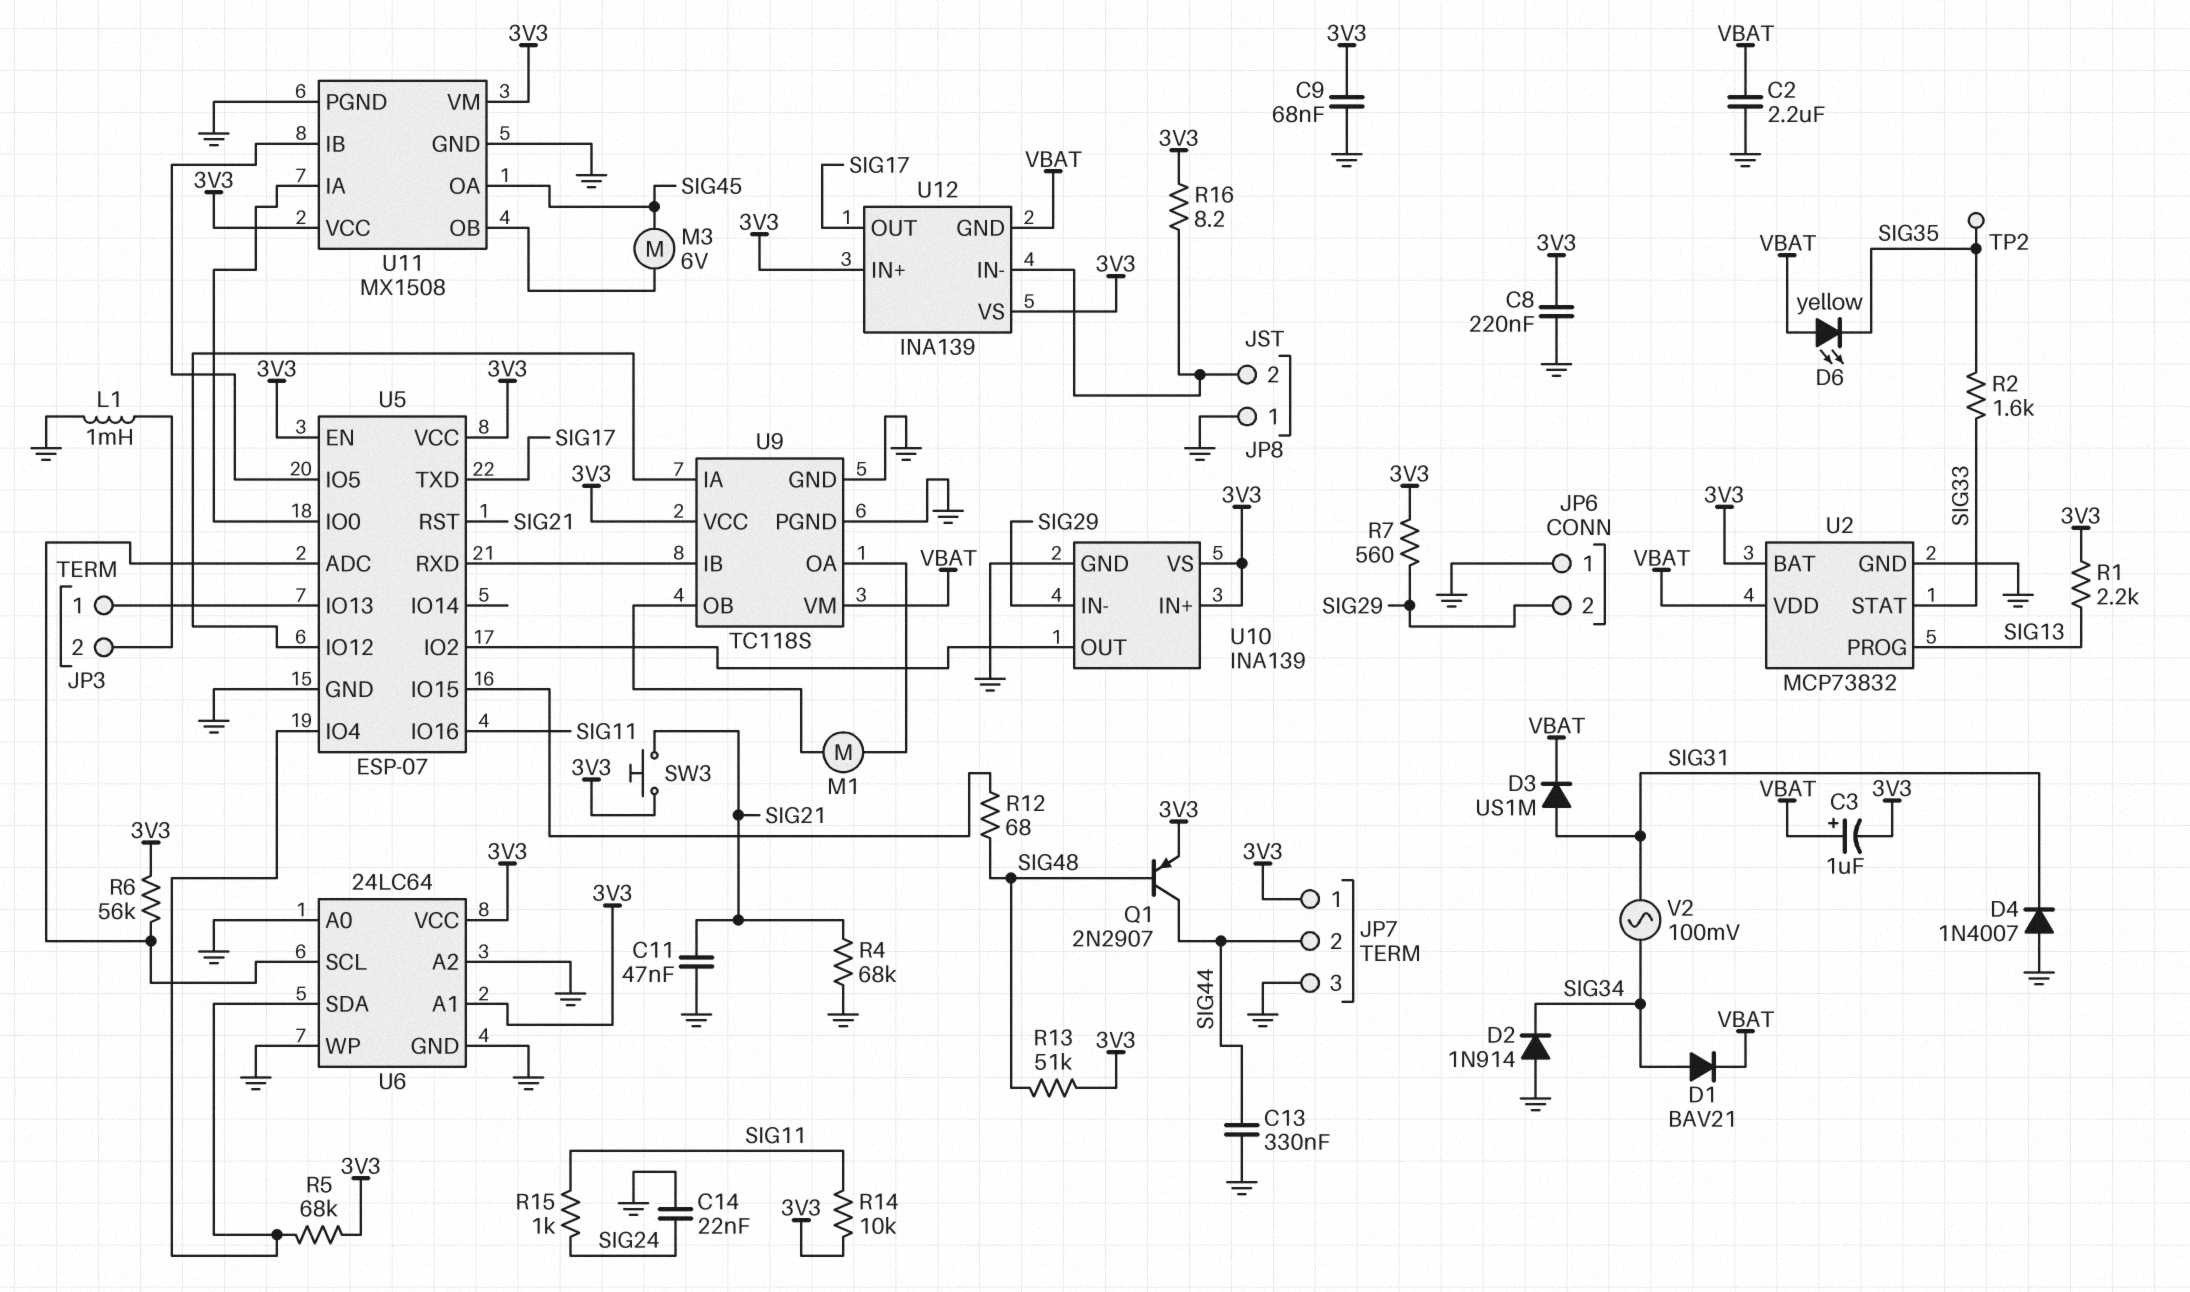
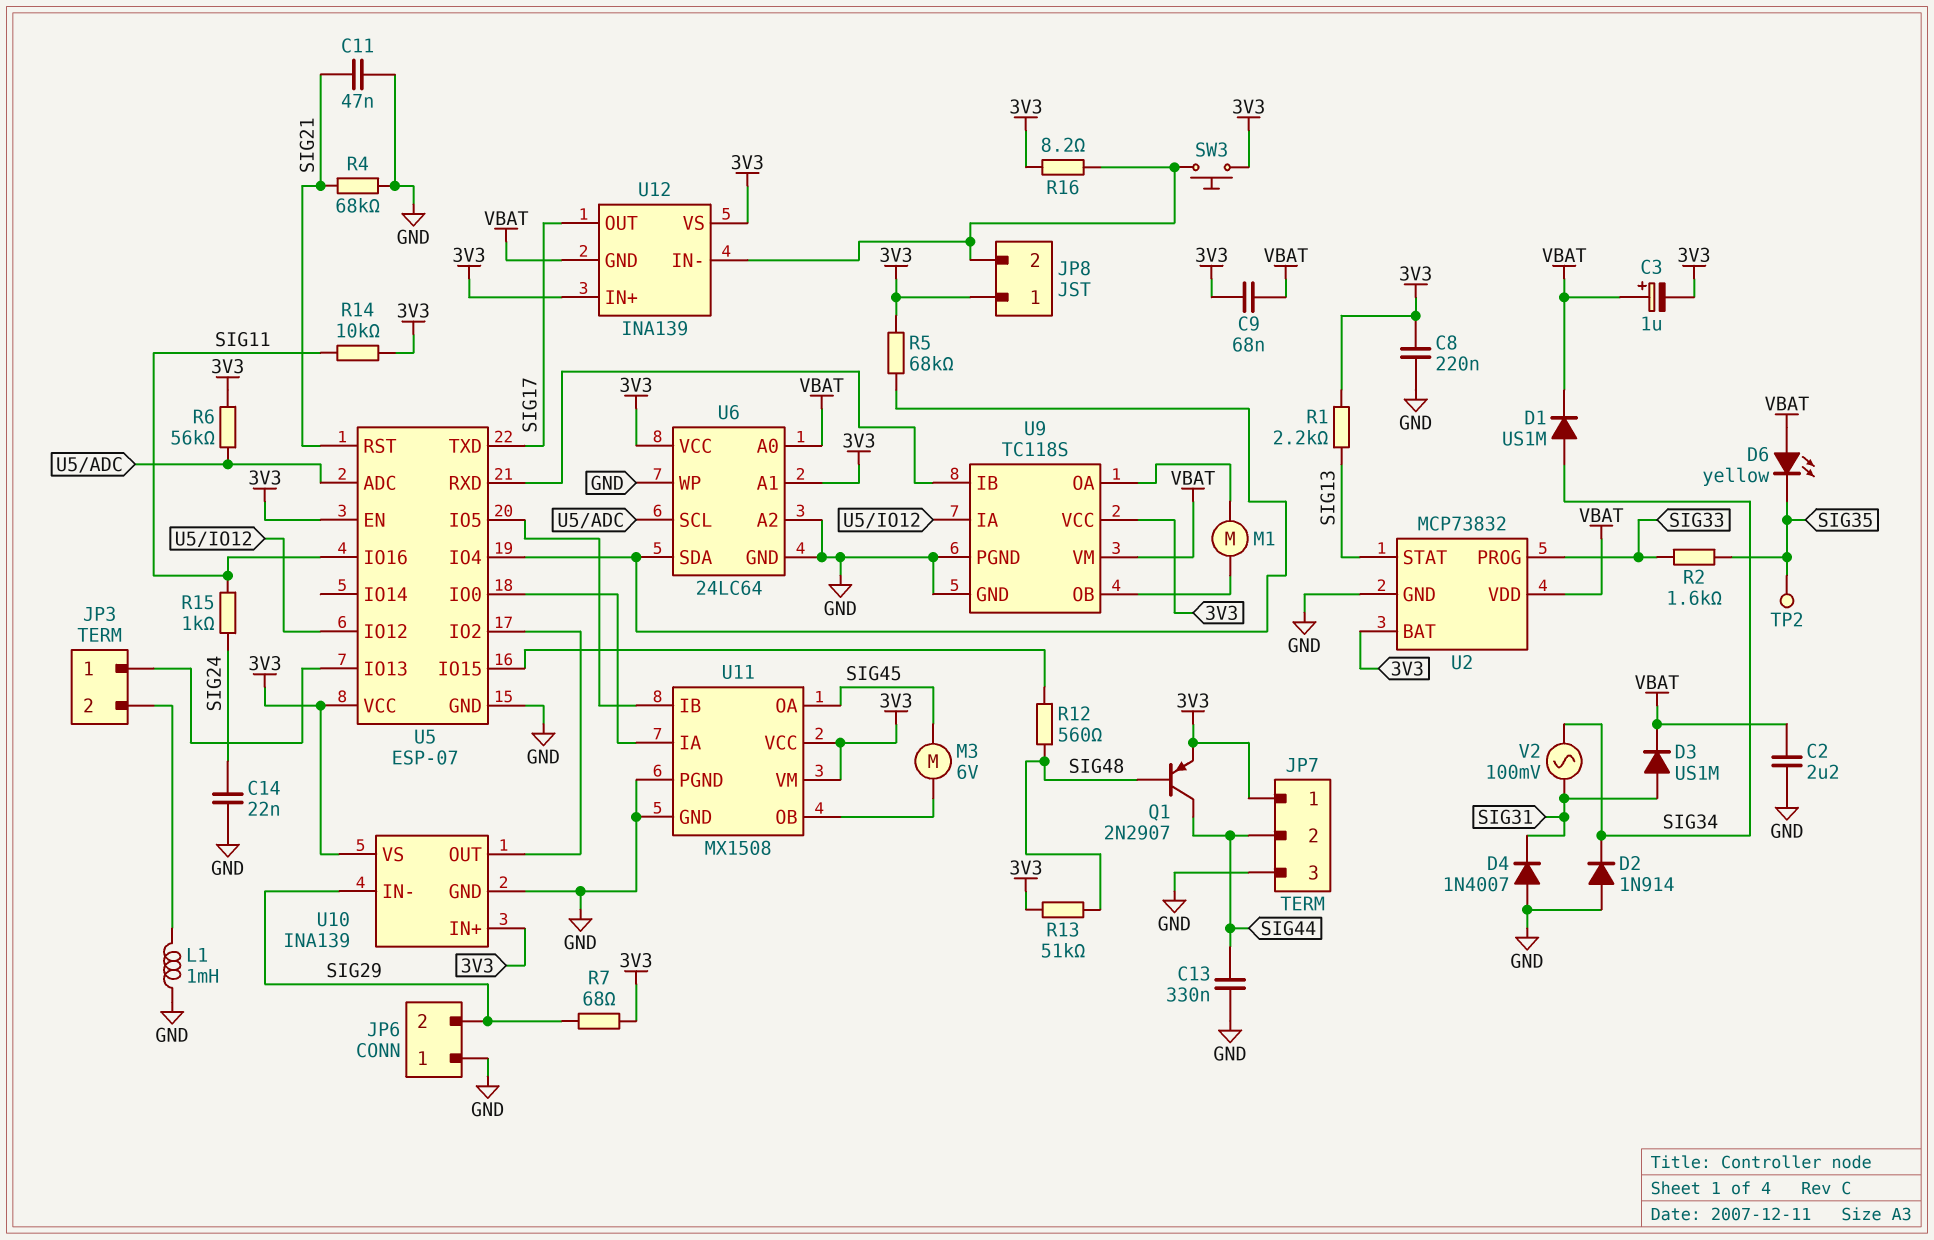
C9: 68nF (3V3, GND) -> 68nF (3V3, VBAT)
D1: diode BAV21 (A SIG34, K VBAT) -> diode US1M (A SIG34, K VBAT)
JP8 pin 1: GND -> 3V3
R7: 560 (3V3, SIG29) -> 68 (3V3, SIG29)
R12: 68 (SIG48, U5/IO15) -> 560 (SIG48, U5/IO15)
SW3: button (3V3, SIG21) -> button (3V3, JP8/2)
U2 pin PROG: SIG13 -> SIG33
U2 pin STAT: SIG33 -> SIG13
U6 pin A0: GND -> VBAT

